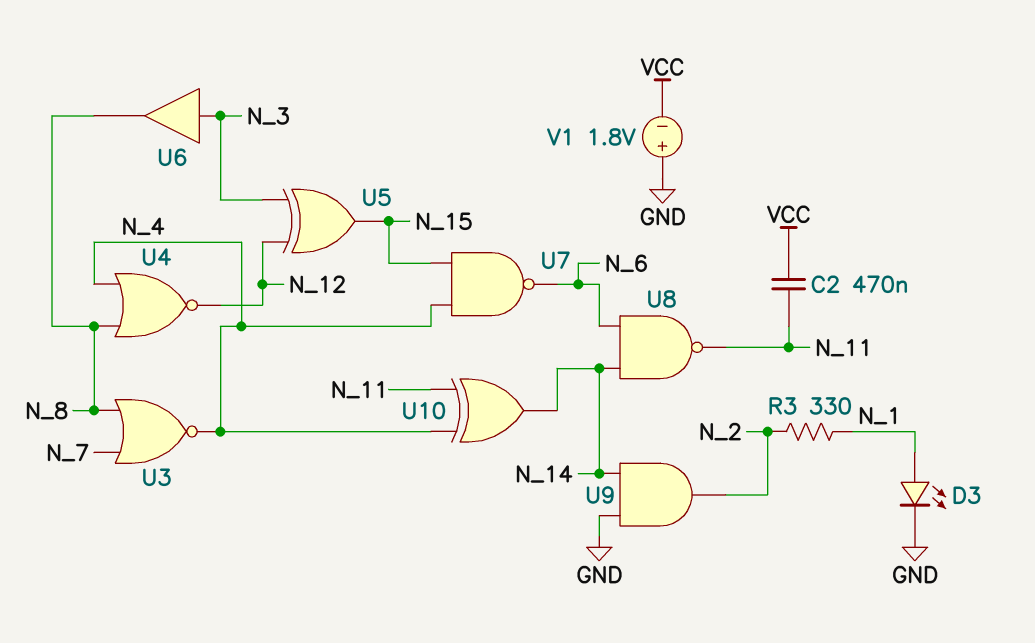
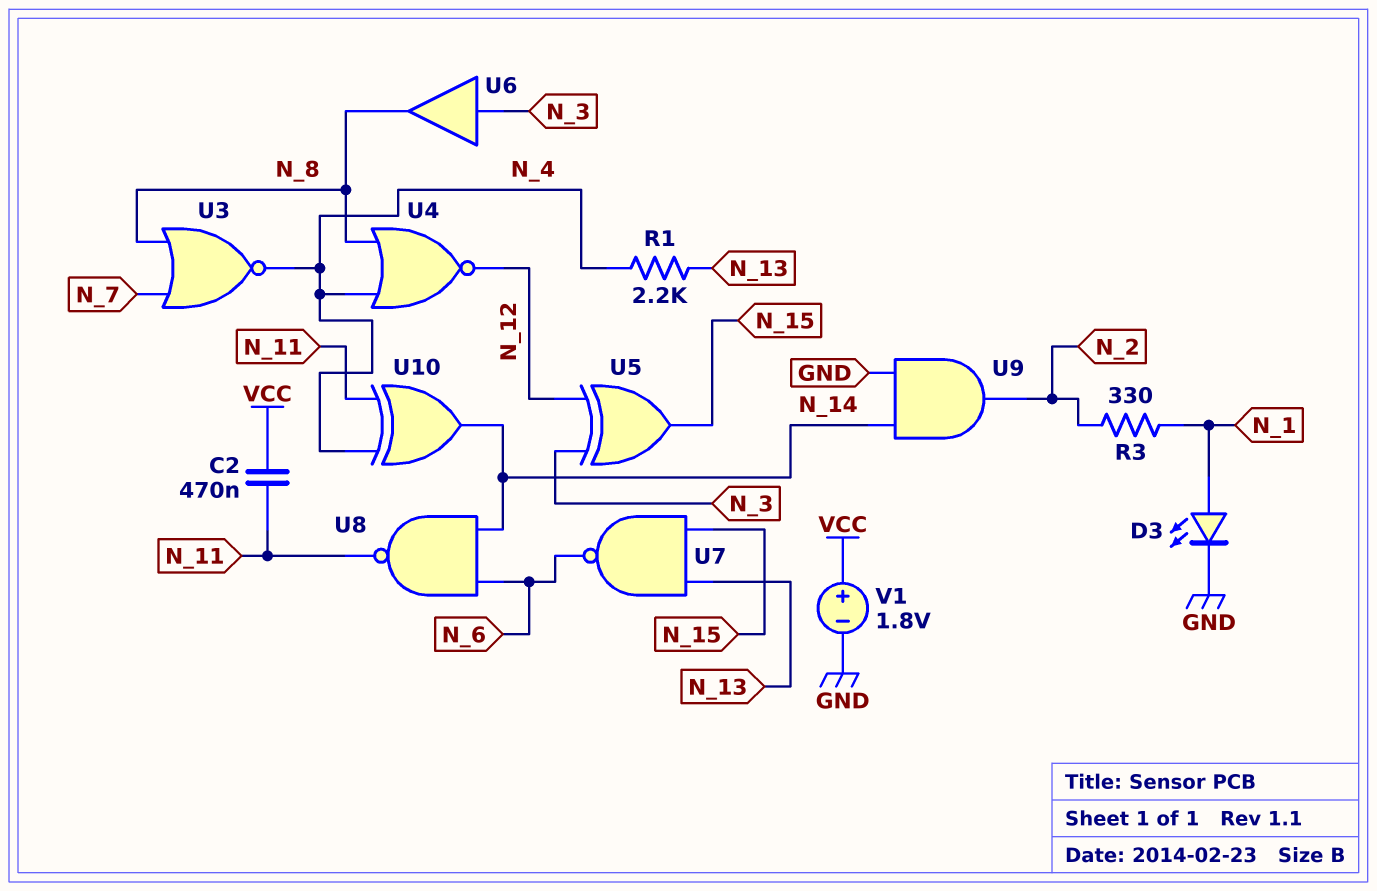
R1: none -> 2.2k (N_4, N_13)
U7: NAND (in N_4, in N_15, out N_6) -> NAND (in N_13, in N_15, out N_6)
V1: 1.8V (plus GND, minus VCC) -> 1.8V (plus VCC, minus GND)

